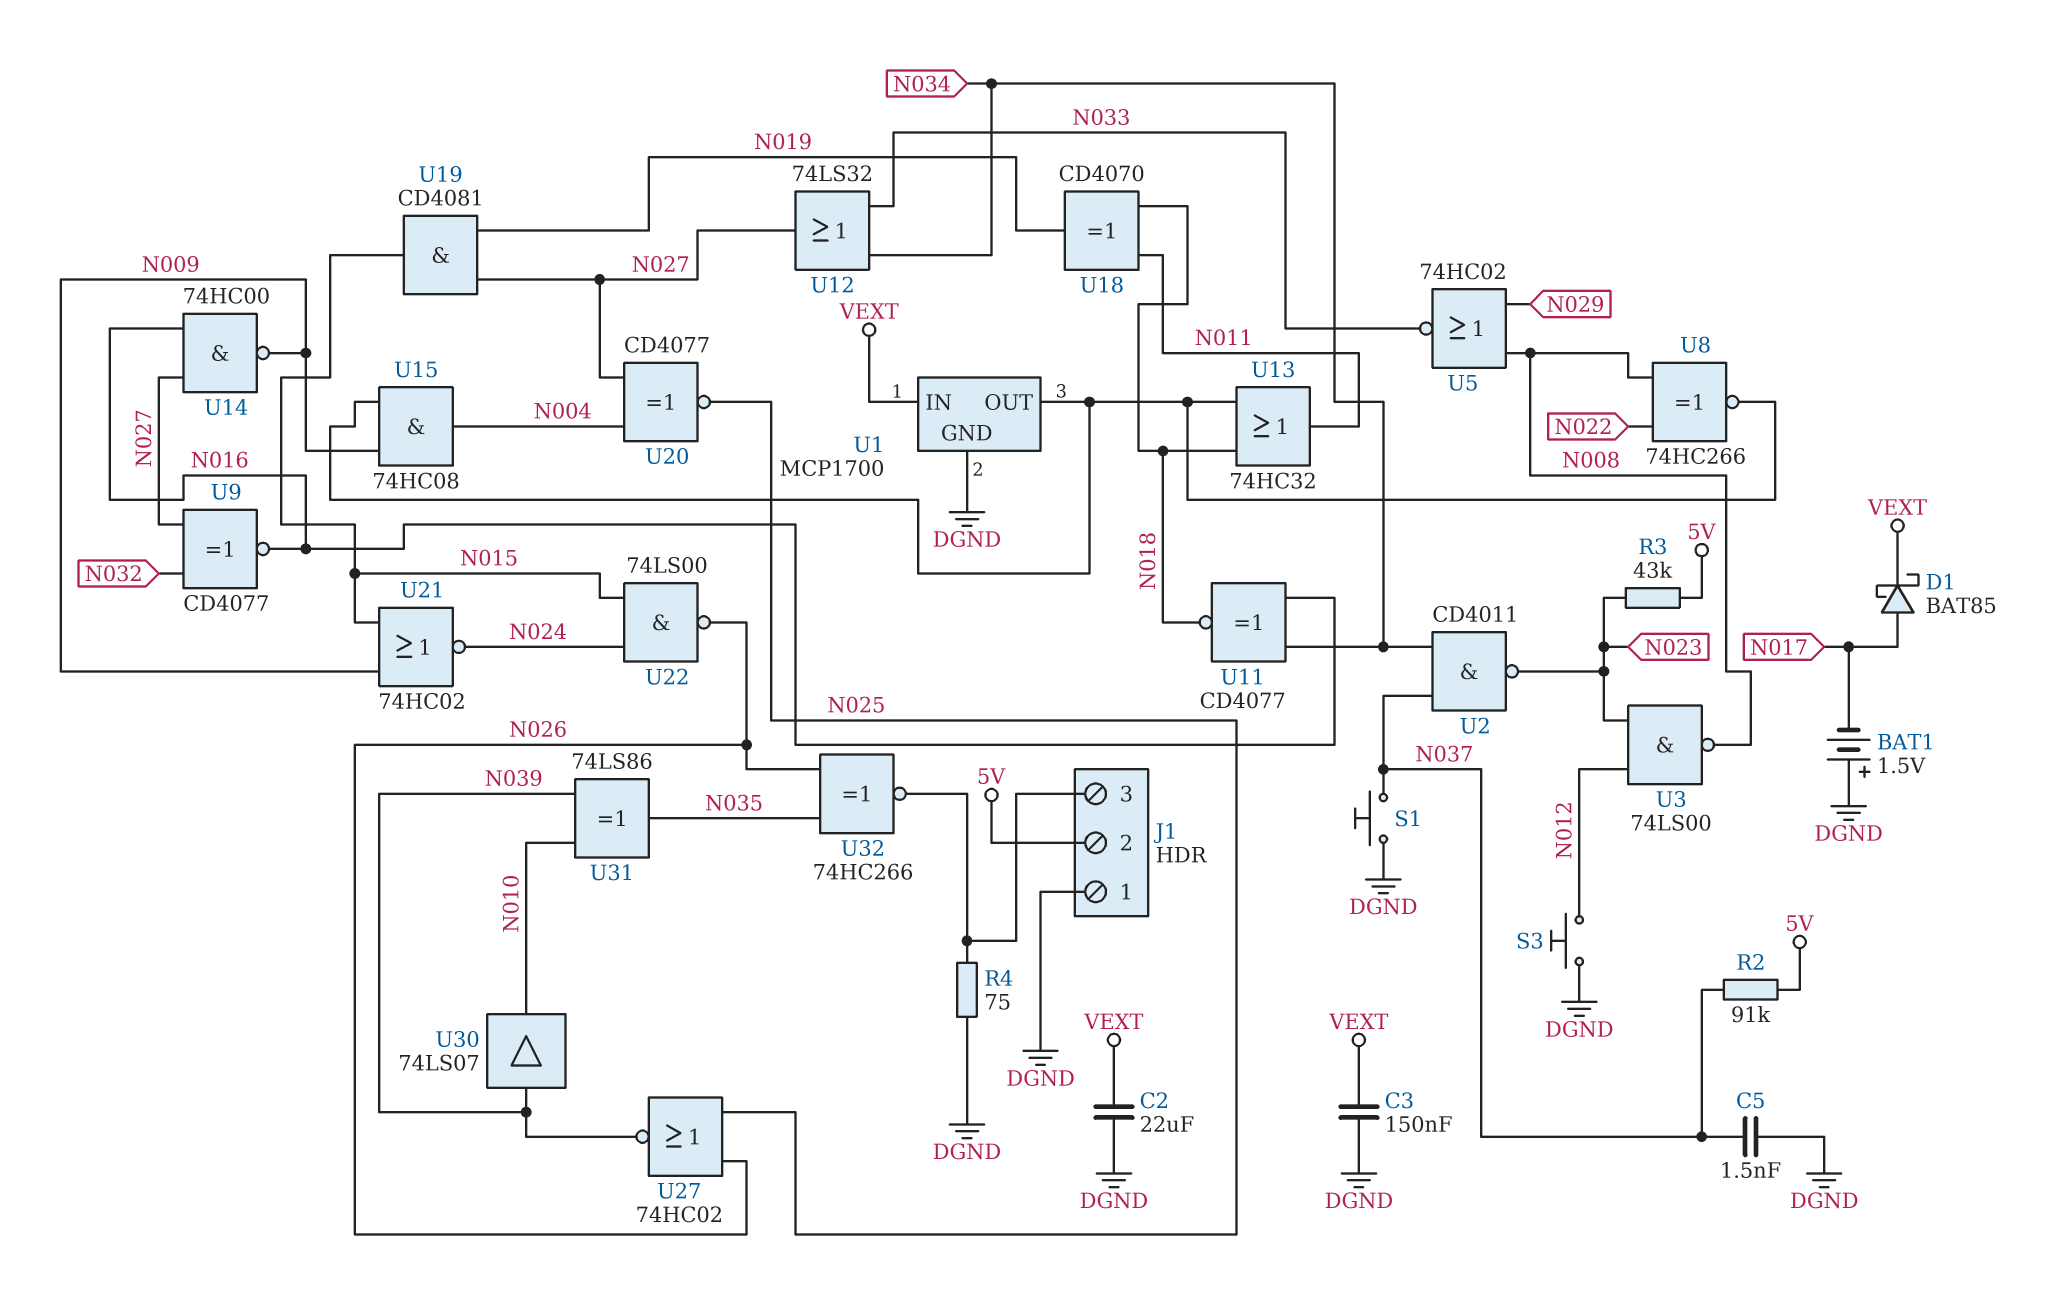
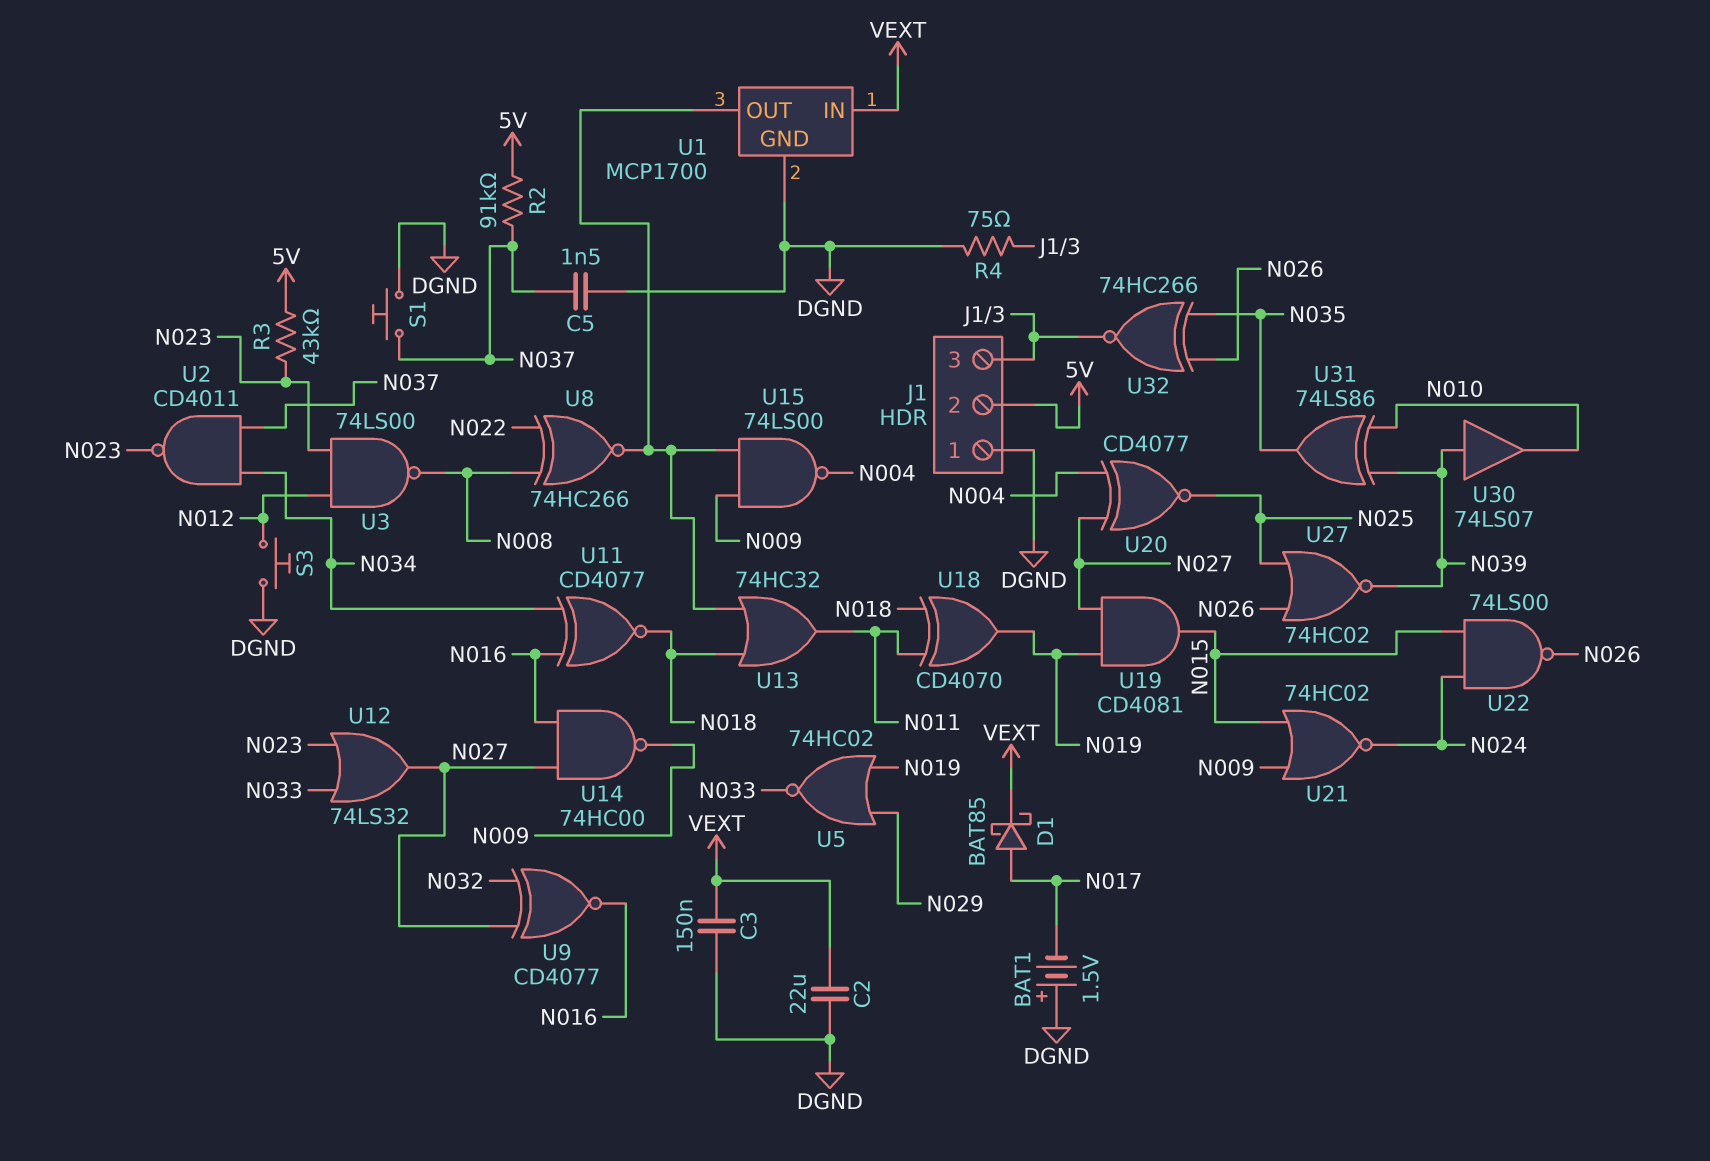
U5: NOR 74HC02 (in N008, in N029, out N033) -> NOR 74HC02 (in N019, in N029, out N033)
U12: OR 74LS32 (in N033, in N034, out N027) -> OR 74LS32 (in N023, in N033, out N027)
U15: AND 74HC08 (in N009, in U1/OUT, out N004) -> NAND 74LS00 (in N009, in U1/OUT, out N004)

